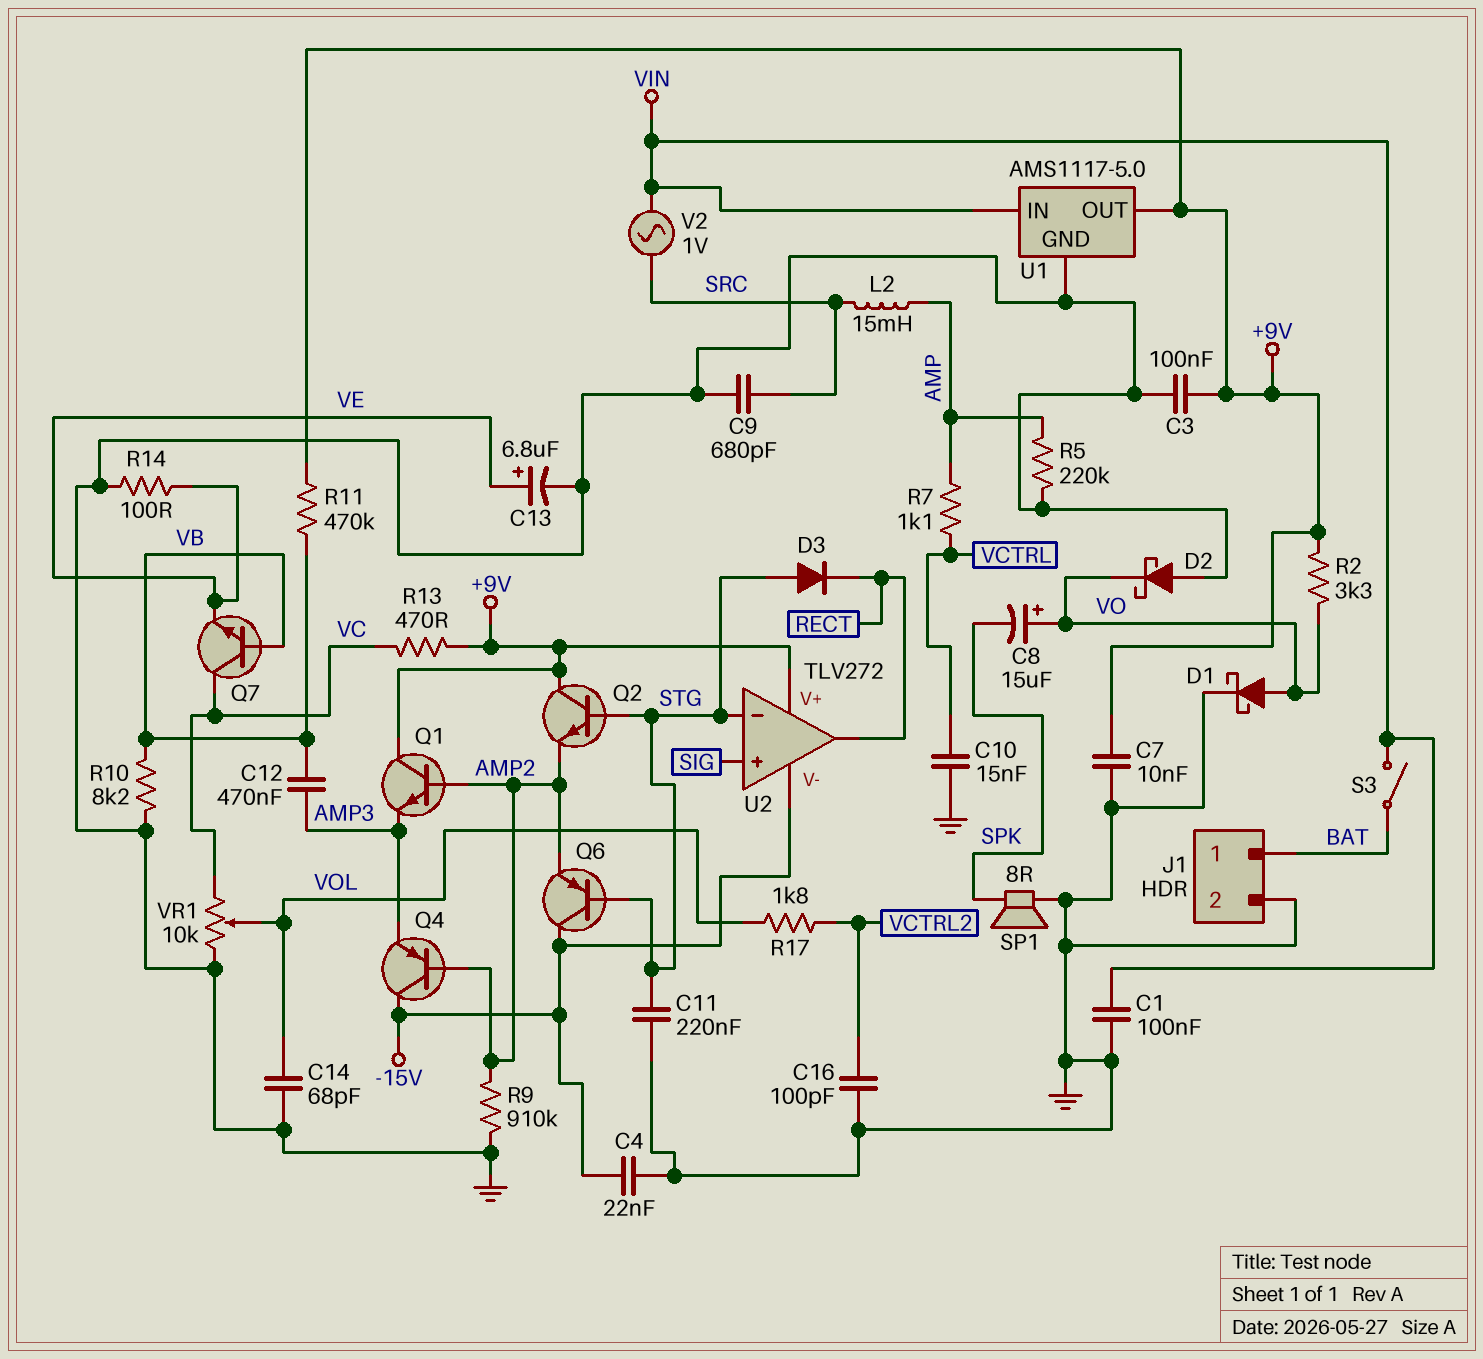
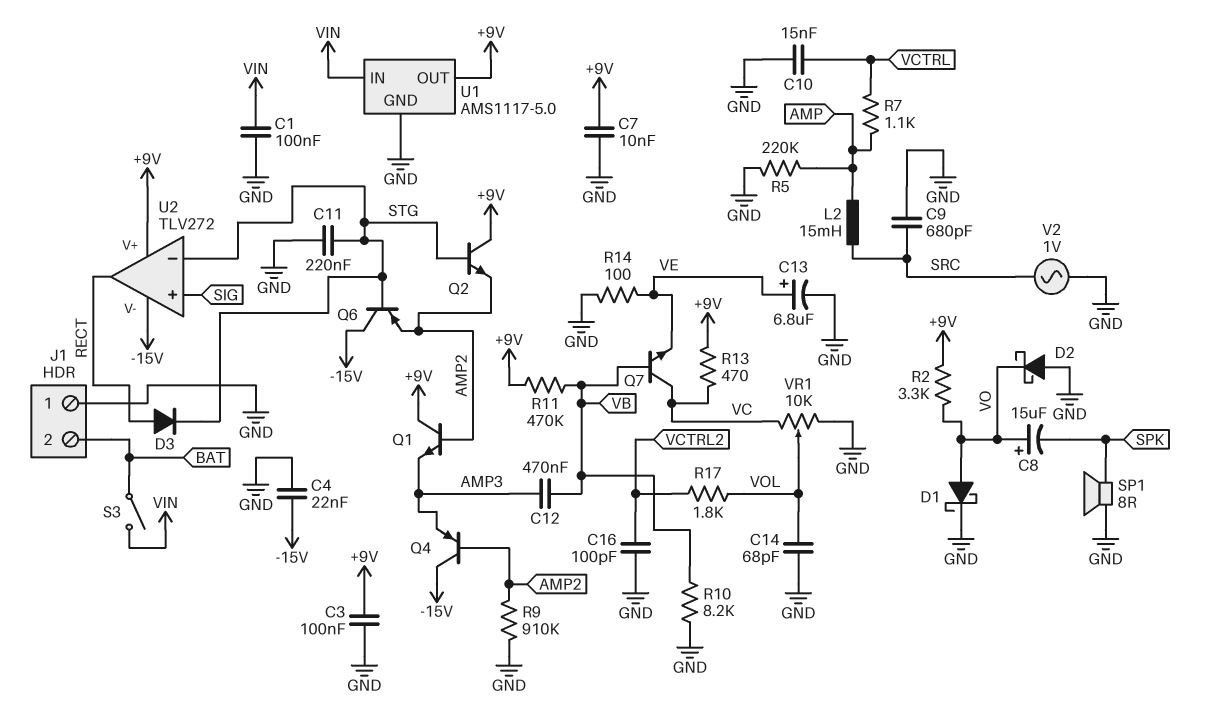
D3: diode (A STG, K RECT) -> diode (A RECT, K STG)
J1 pin 1: BAT -> GND
J1 pin 2: GND -> BAT
V2: AC 1V (SRC, VIN) -> AC 1V (GND, SRC)

